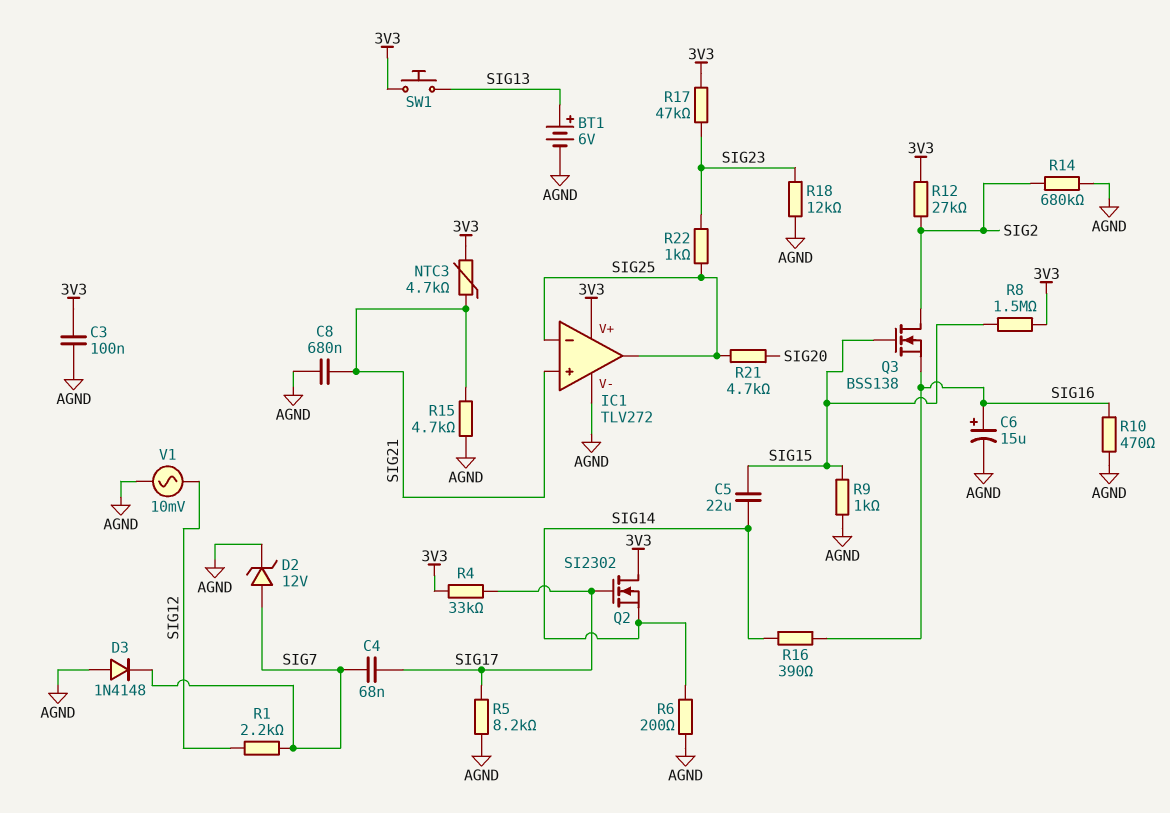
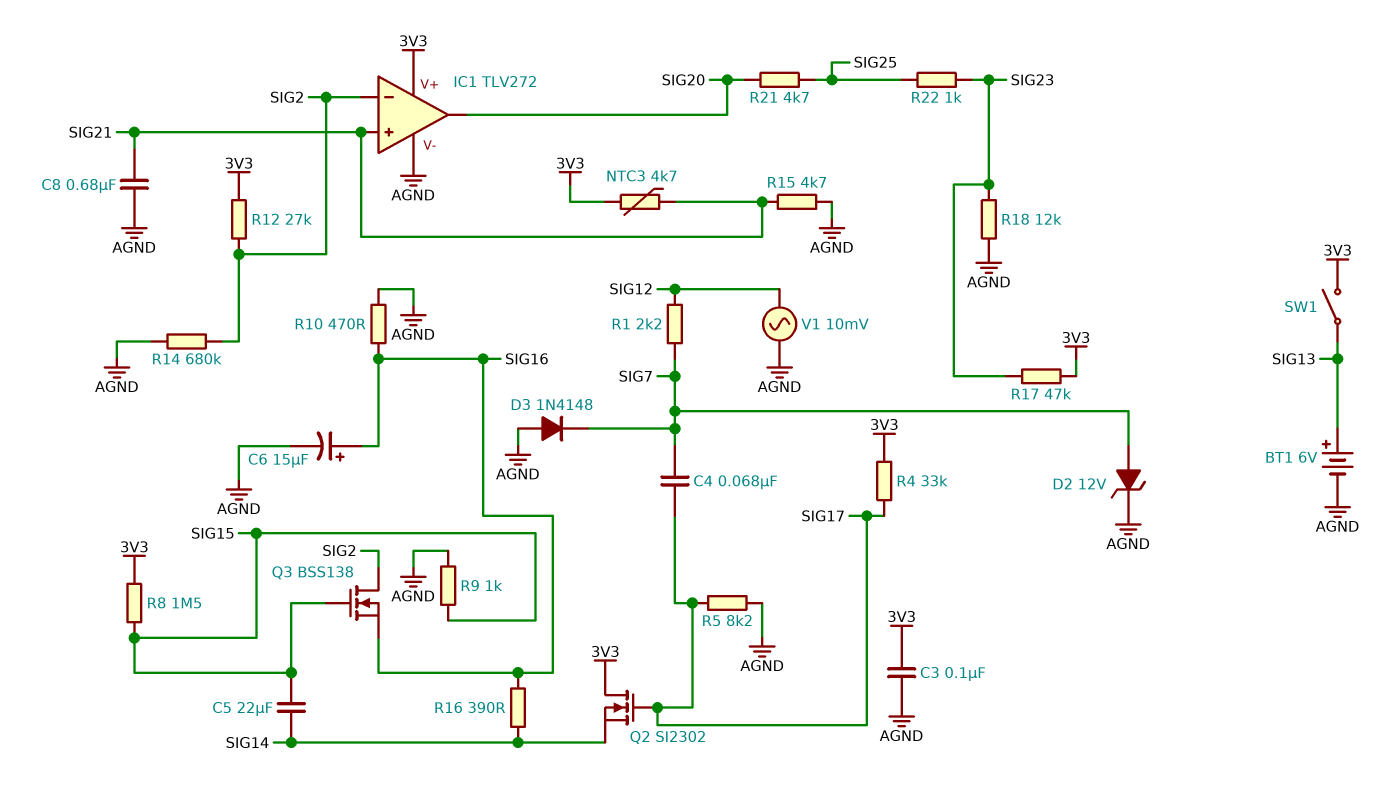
IC1 pin in-: SIG25 -> SIG2
IC1 pin out: SIG25 -> SIG20
R6: 200 (AGND, SIG14) -> none
SW1: button (3V3, SIG13) -> switch (3V3, SIG13)

